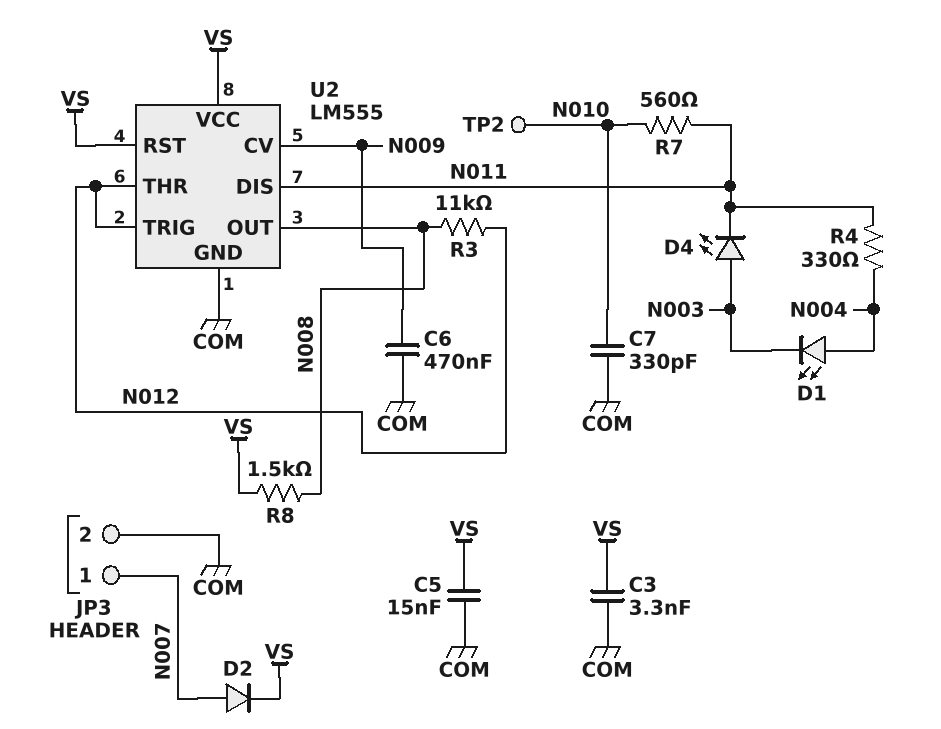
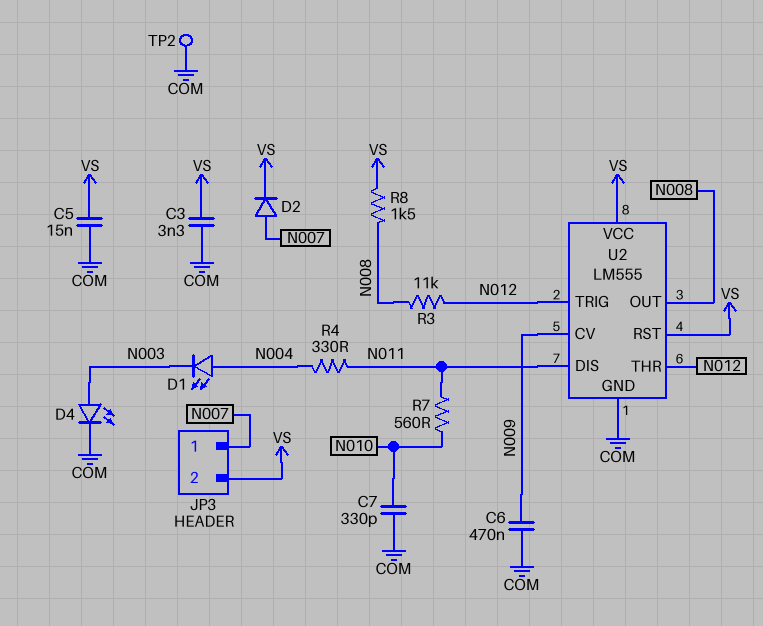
D4: LED (A N003, K N011) -> LED (A N003, K COM)
JP3 pin 2: COM -> VS
TP2: test point (N010) -> test point (COM)

